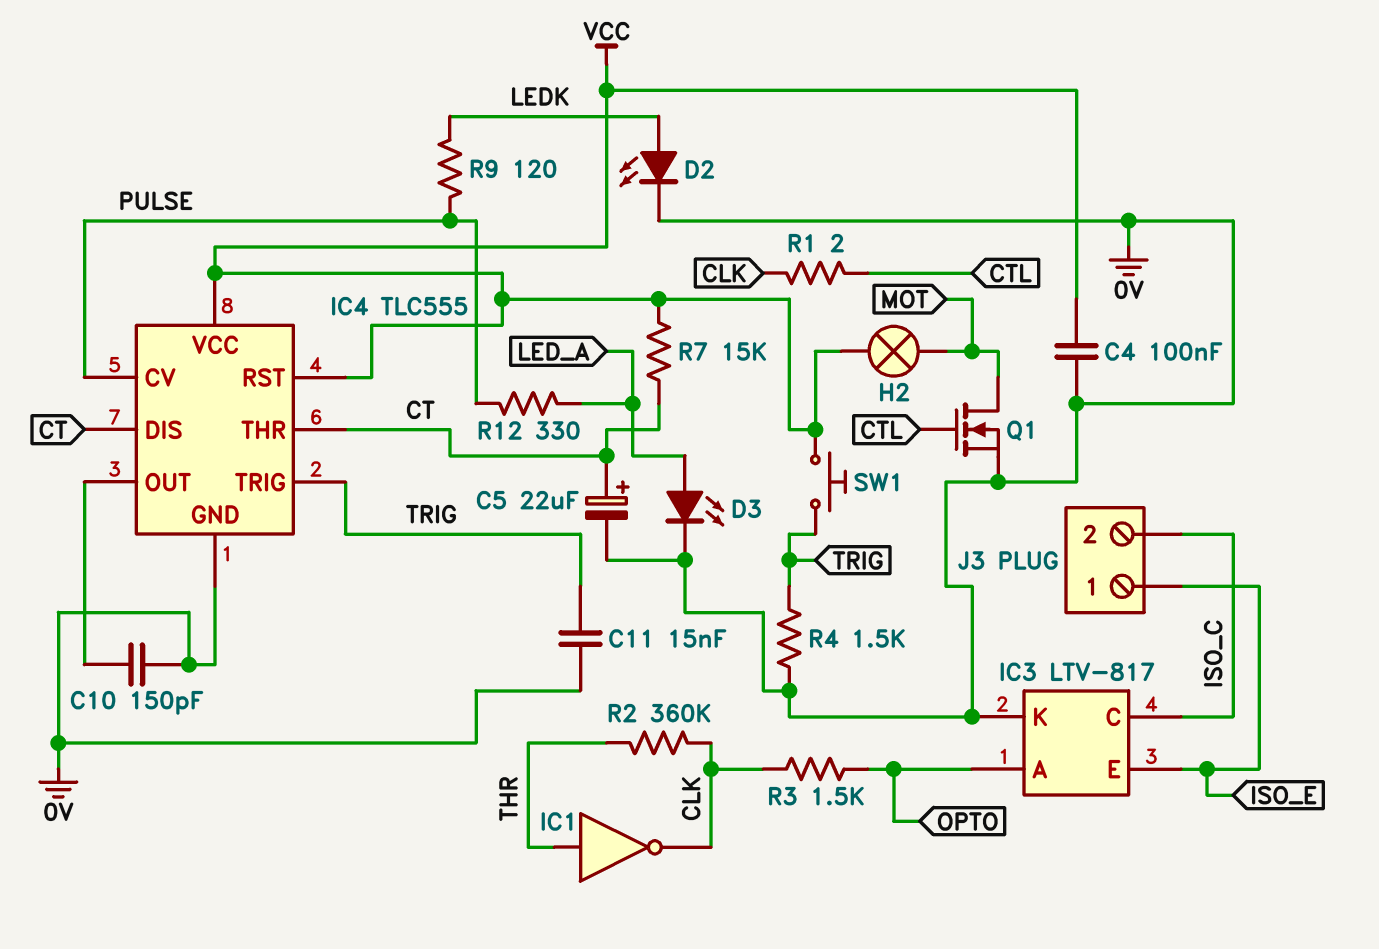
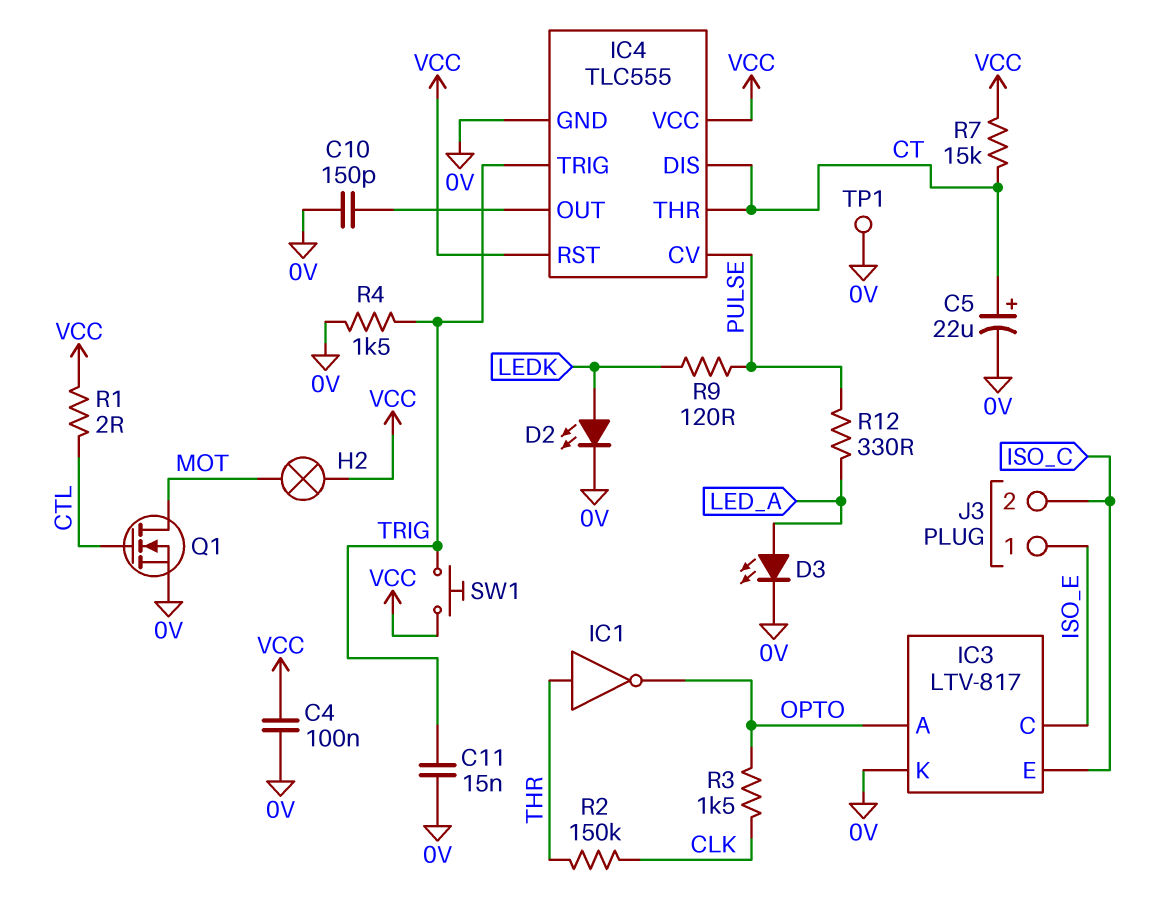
IC1: NOT (in THR, out CLK) -> NOT (in THR, out OPTO)
IC3 pin C: ISO_C -> ISO_E
IC3 pin E: ISO_E -> ISO_C
R1: 2 (CLK, CTL) -> 2 (CTL, VCC)
R2: 360k (CLK, THR) -> 150k (CLK, THR)
TP1: none -> test point (0V)

